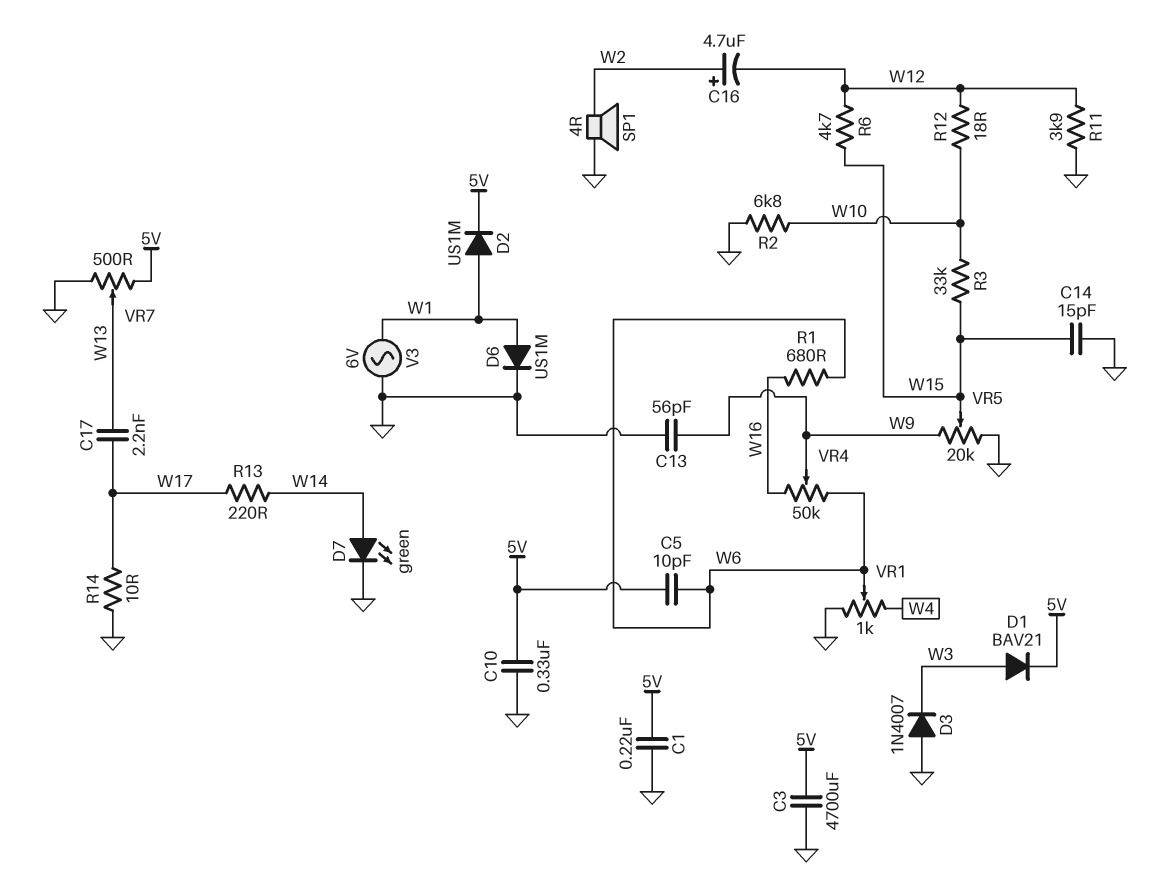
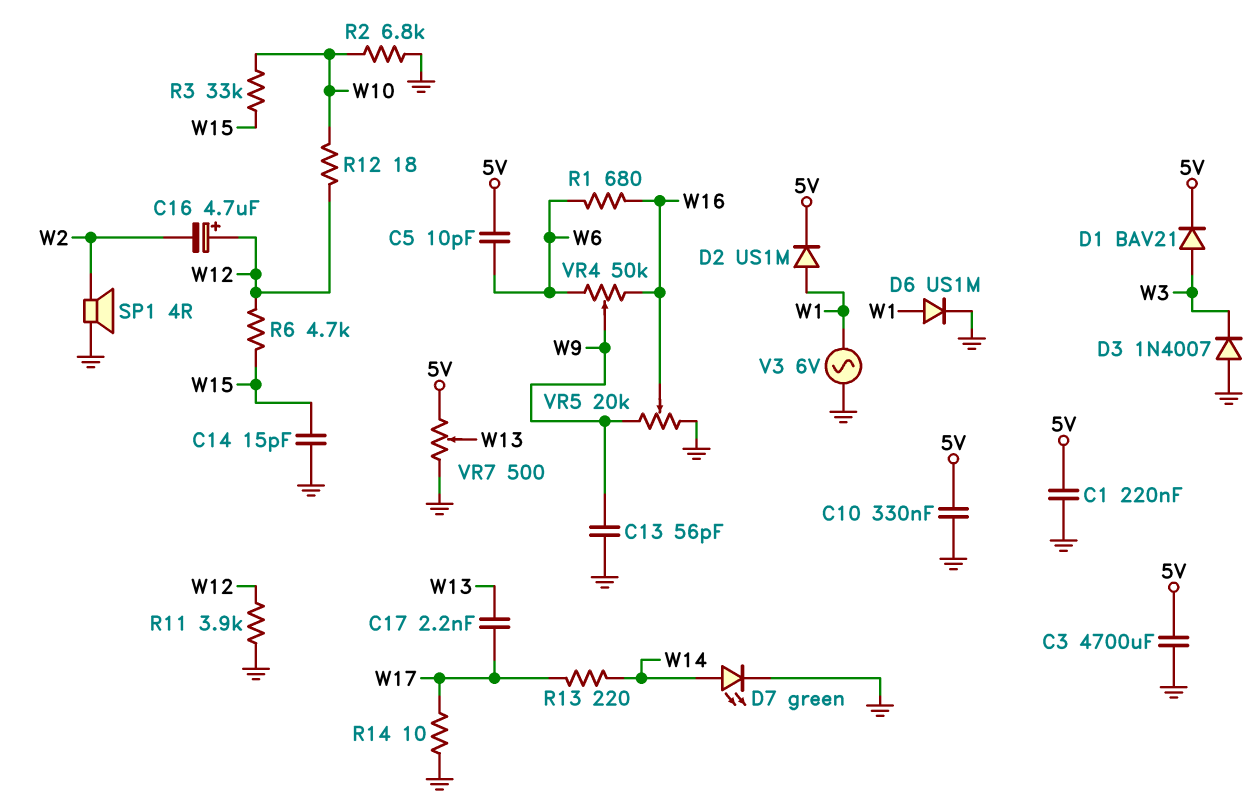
C16: 4.7uF (plus W2, minus W12) -> 4.7uF (plus W12, minus W2)
VR1: 1k (GND, W4, wiper W6) -> none
VR5: 20k (GND, W9, wiper W15) -> 20k (GND, W9, wiper W16)

